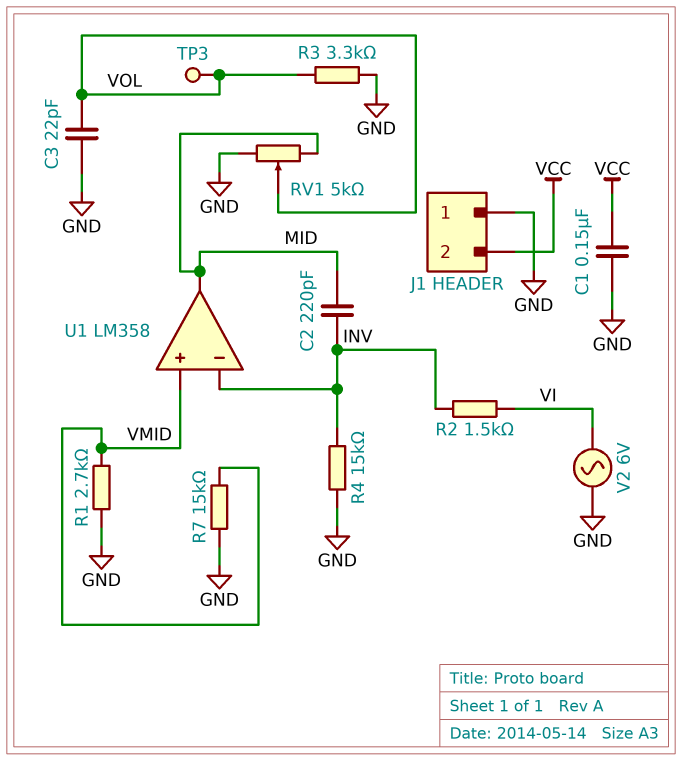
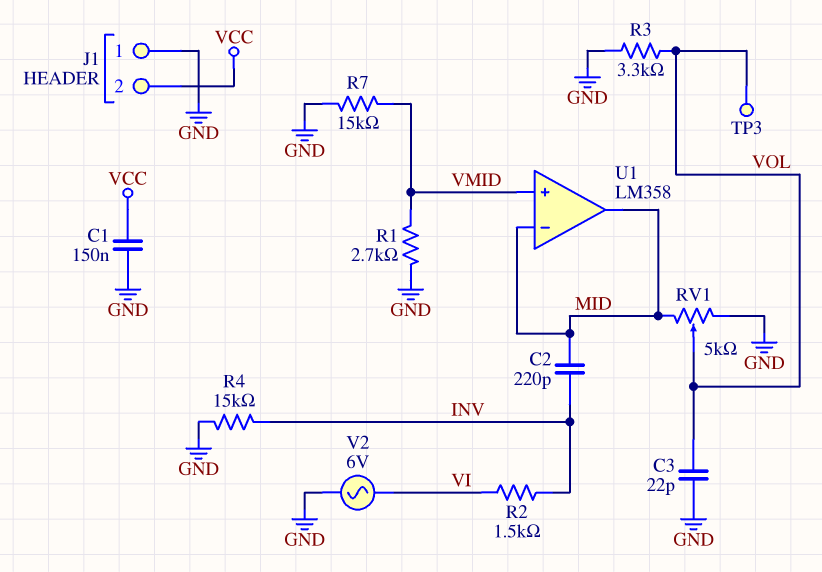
U1 pin in-: INV -> MID

